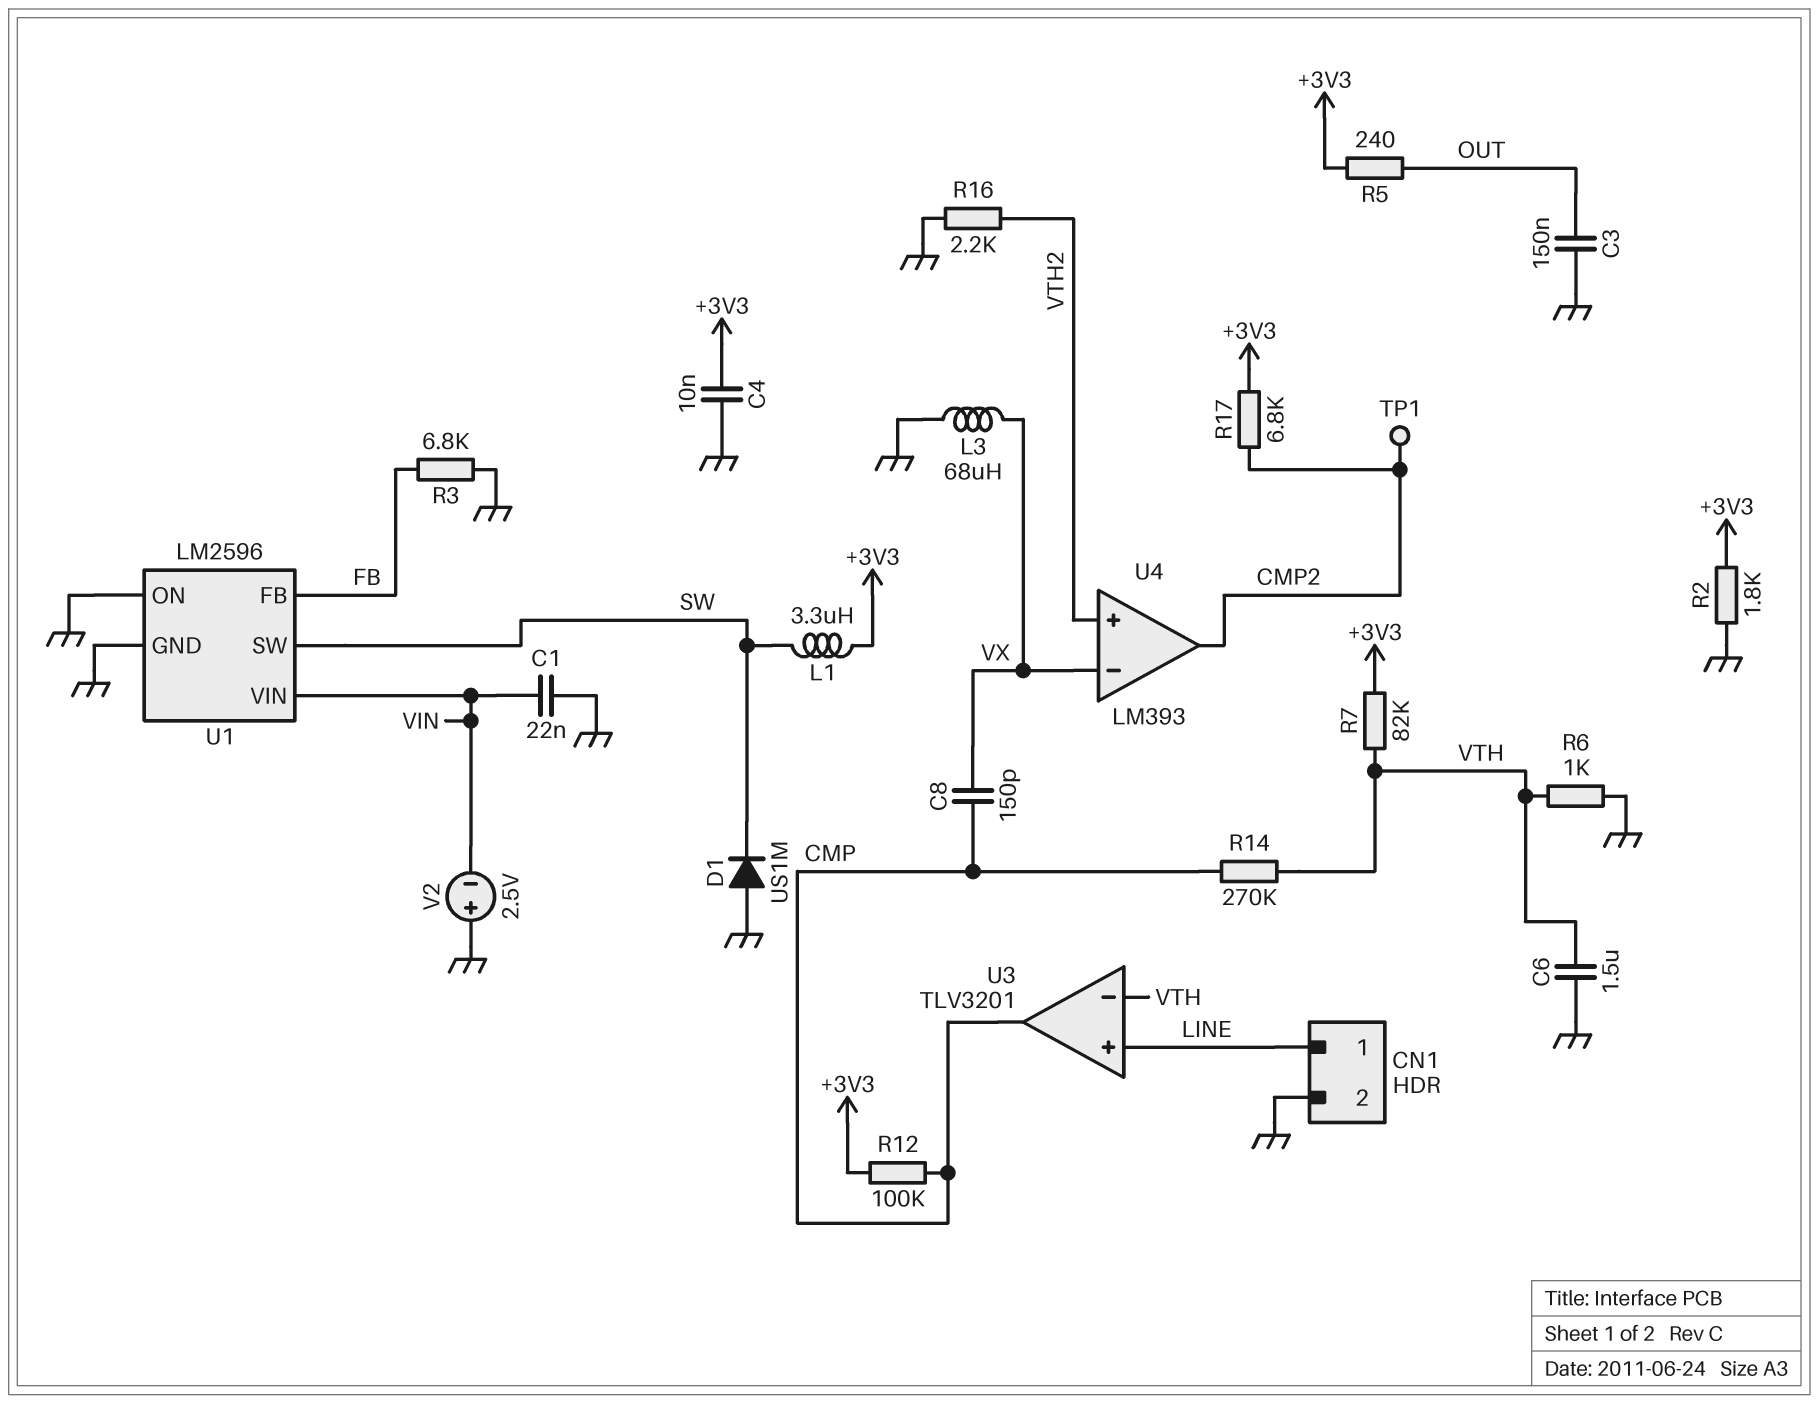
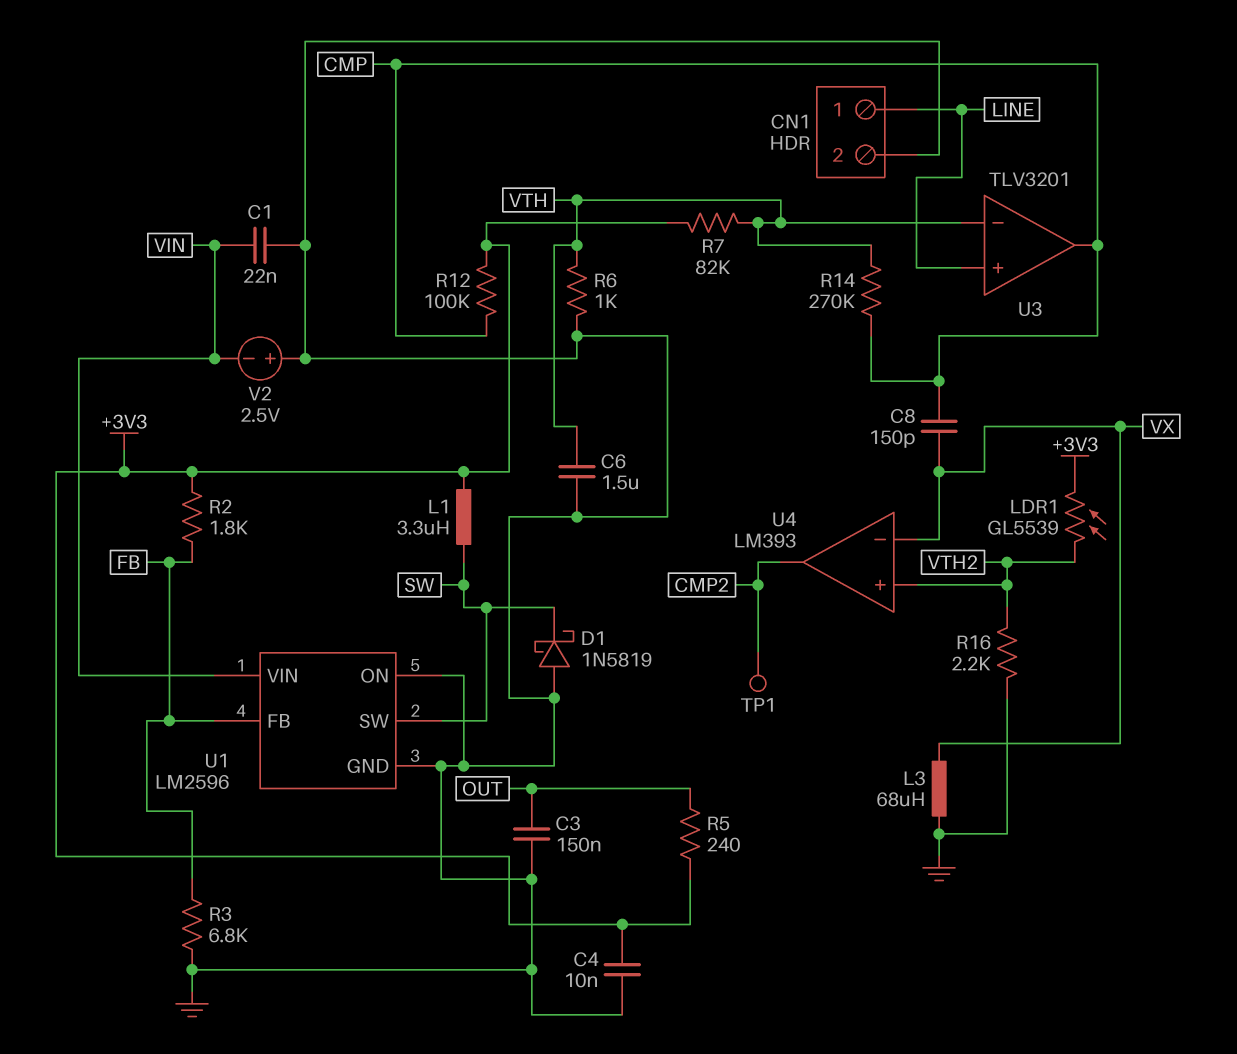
D1: diode US1M (A GND, K SW) -> schottky 1N5819 (A GND, K SW)
LDR1: none -> GL5539 (+3V3, VTH2)
R2: 1.8k (+3V3, GND) -> 1.8k (+3V3, FB)
R17: 6.8k (+3V3, CMP2) -> none

